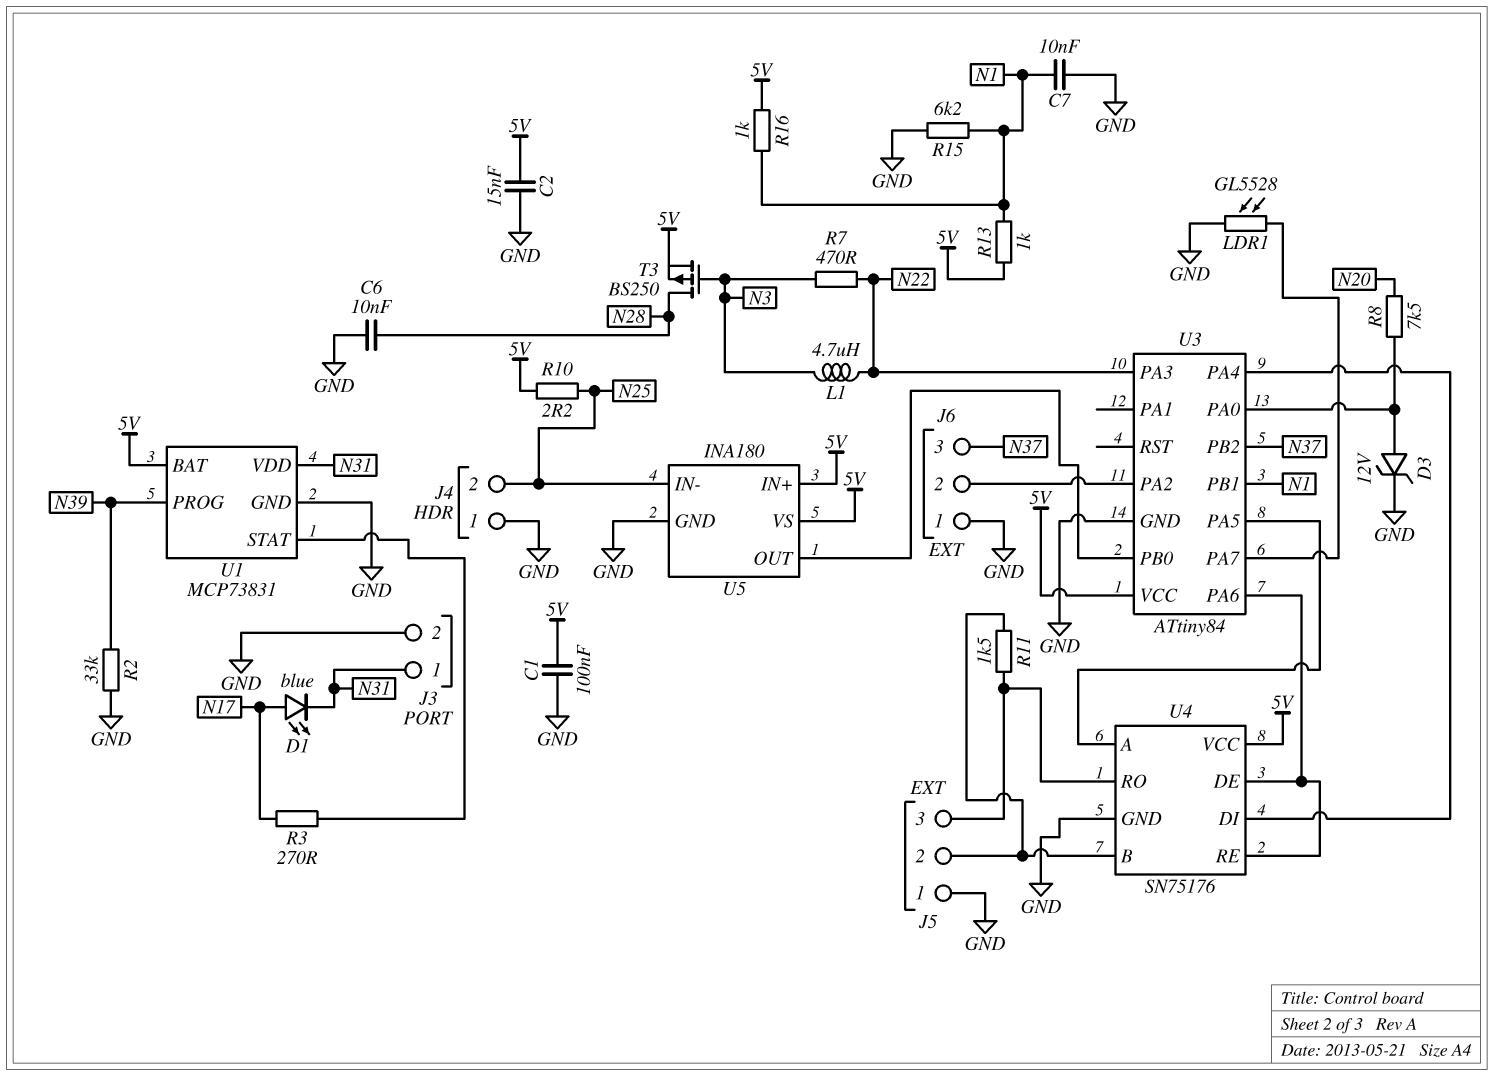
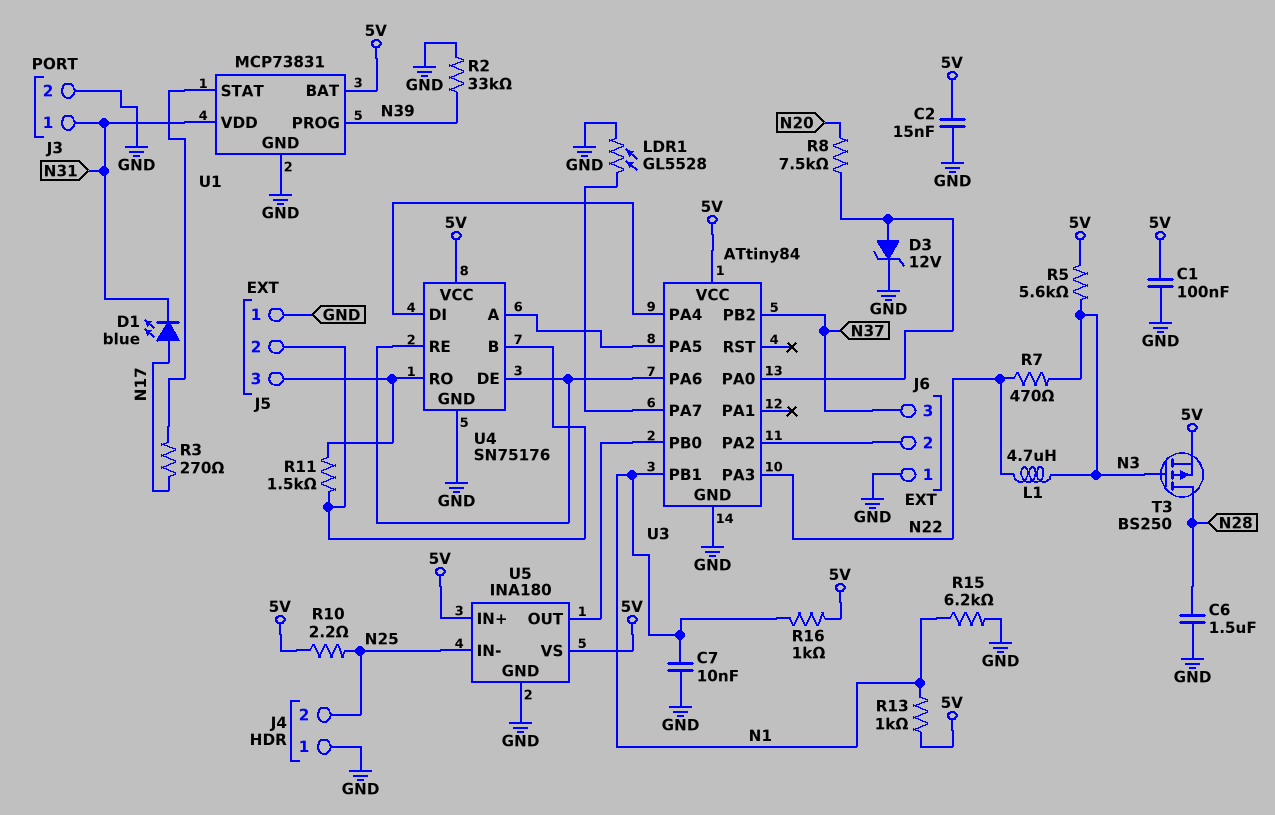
C6: 10nF (GND, N28) -> 1.5uF (GND, N28)
R5: none -> 5.6k (5V, N3)

